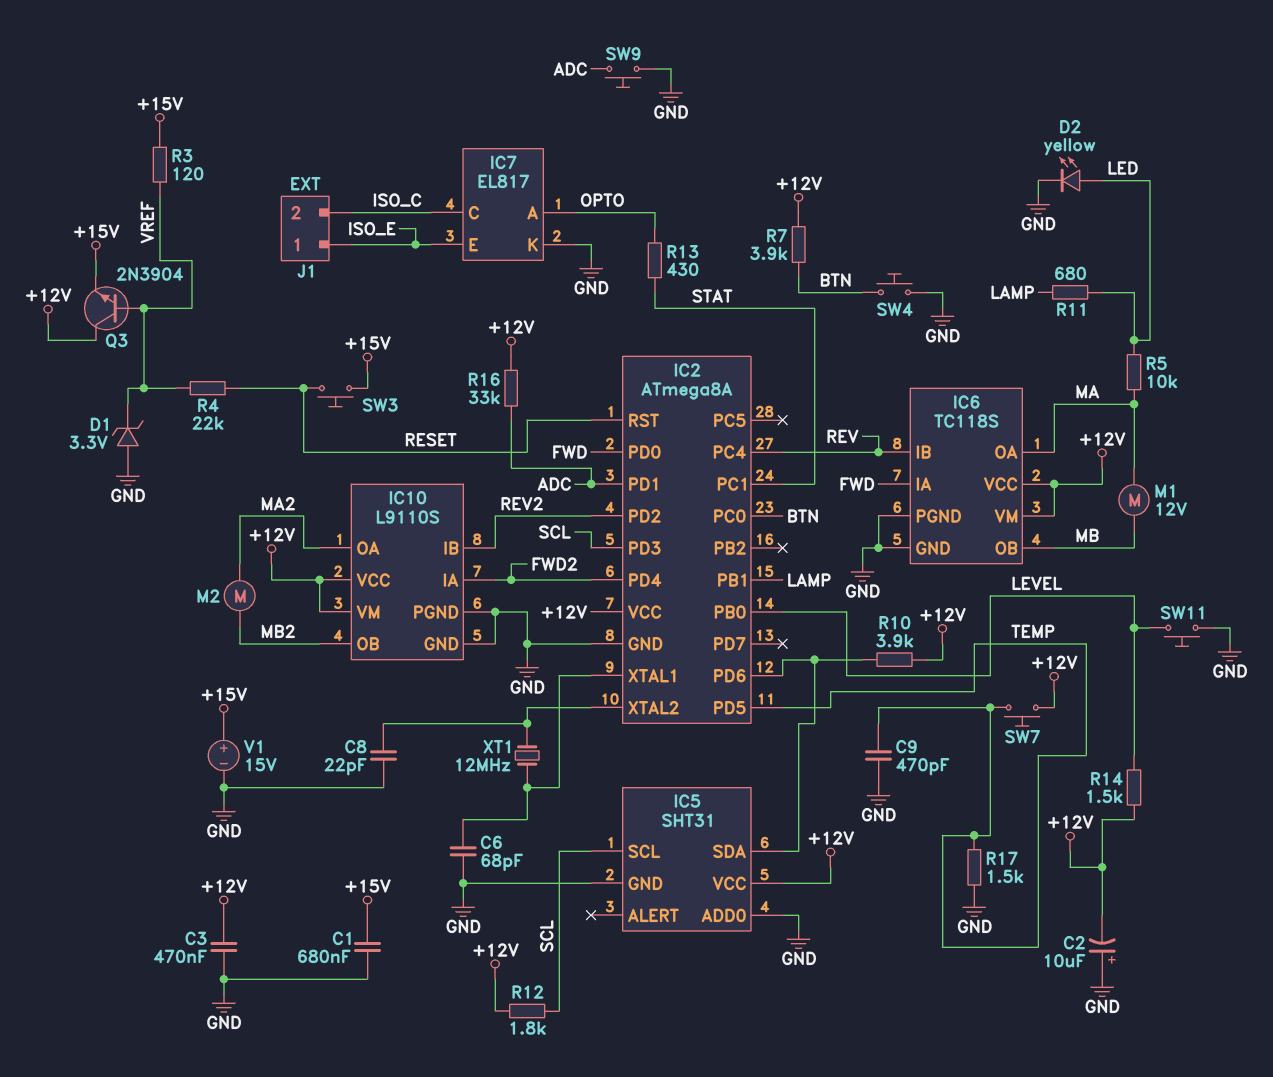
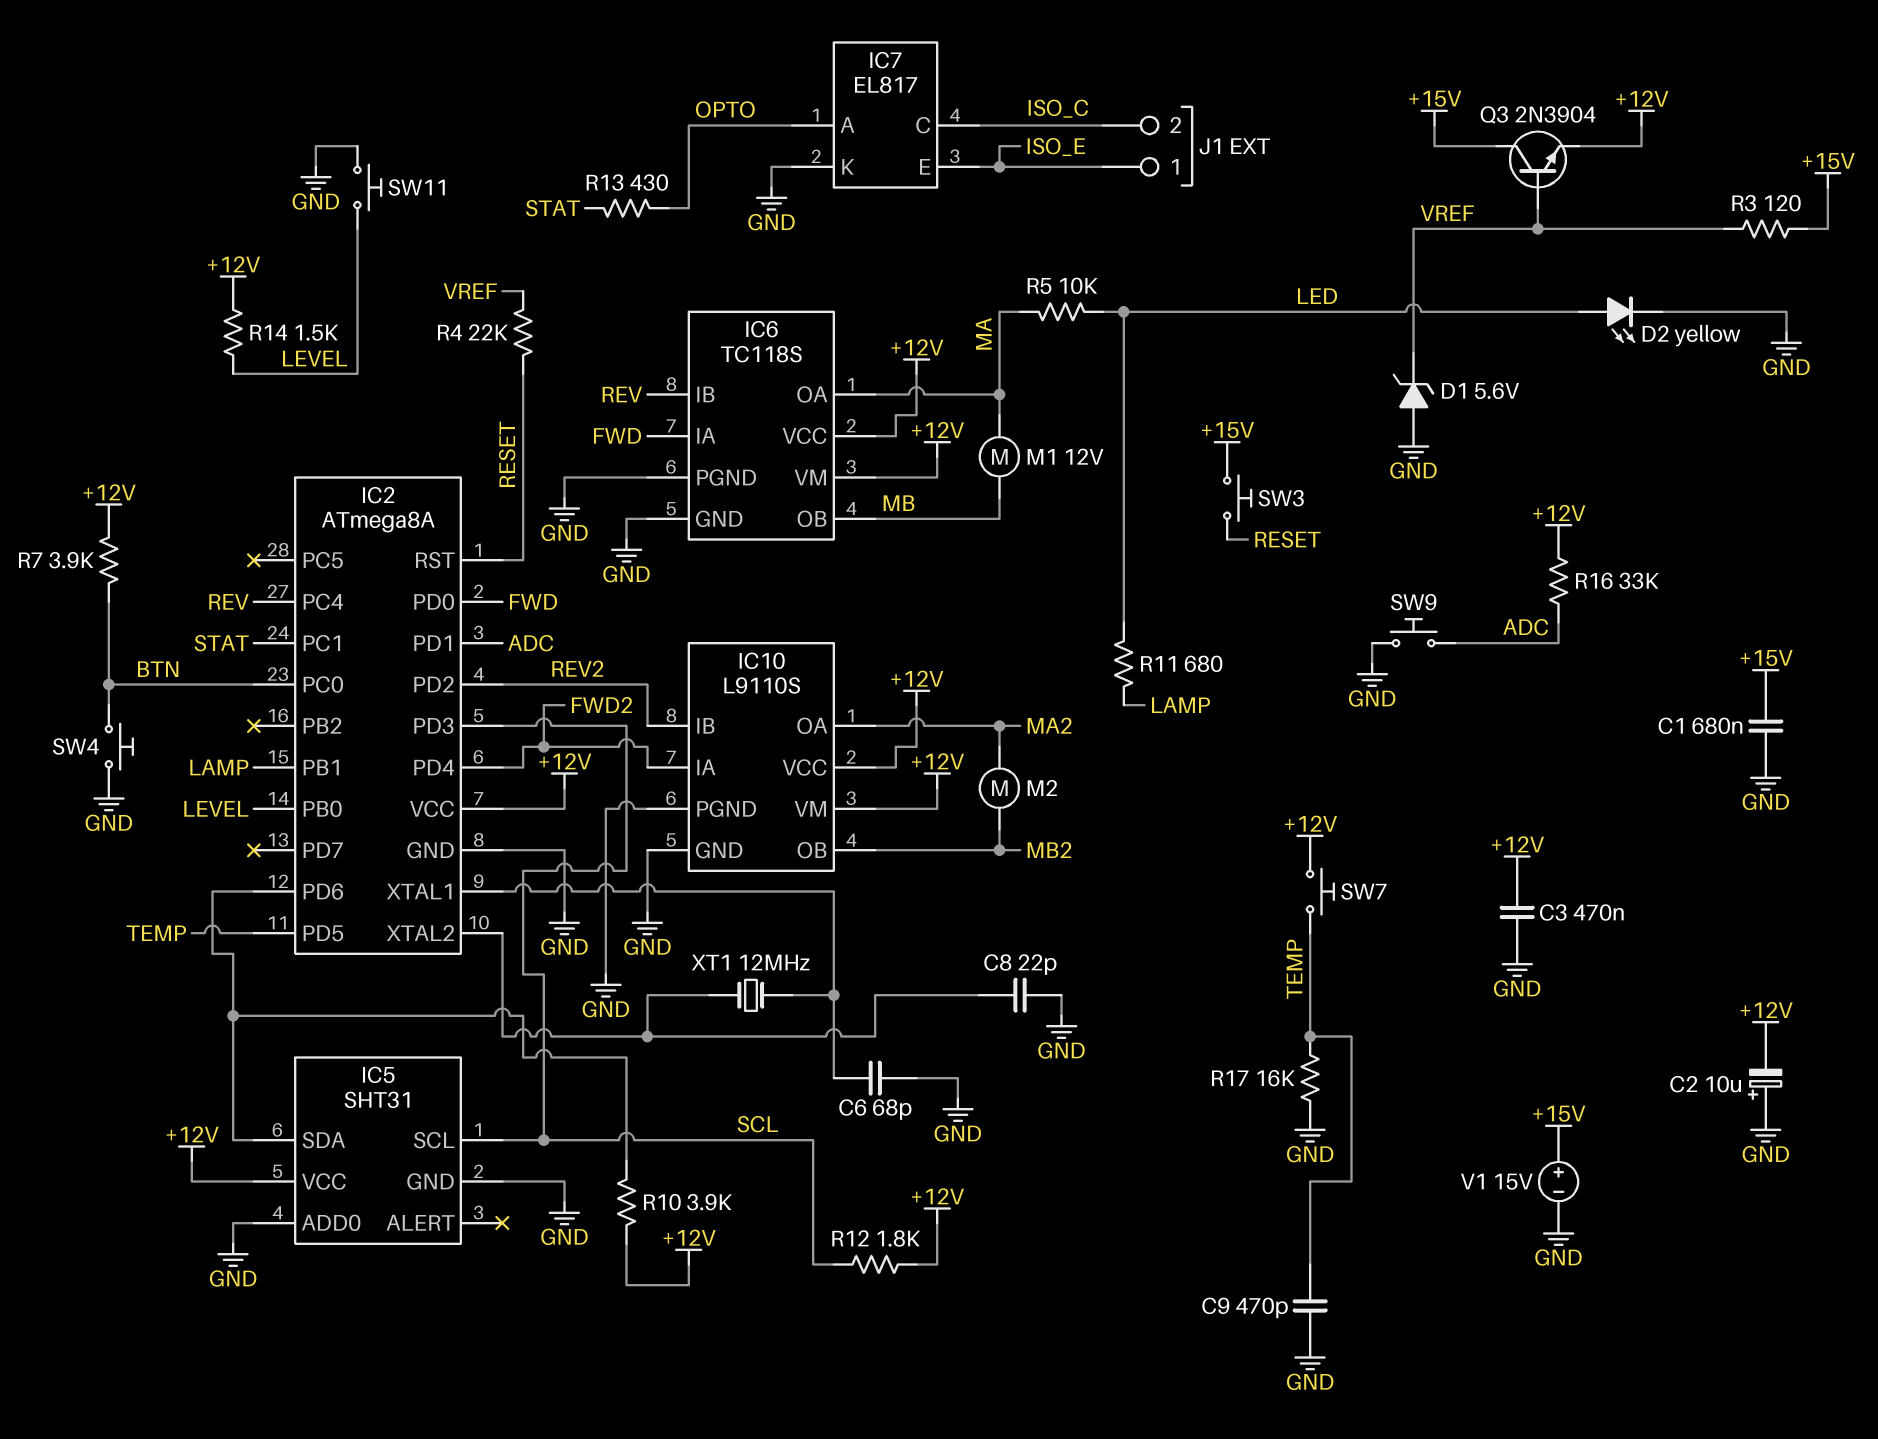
D1: zener 3.3V (A GND, K VREF) -> zener 5.6V (A GND, K VREF)
Q3: NPN 2N3904 (B VREF, C +12V, E +15V) -> NPN 2N3904 (B VREF, C +15V, E +12V)
R17: 1.5k (GND, TEMP) -> 16k (GND, TEMP)

